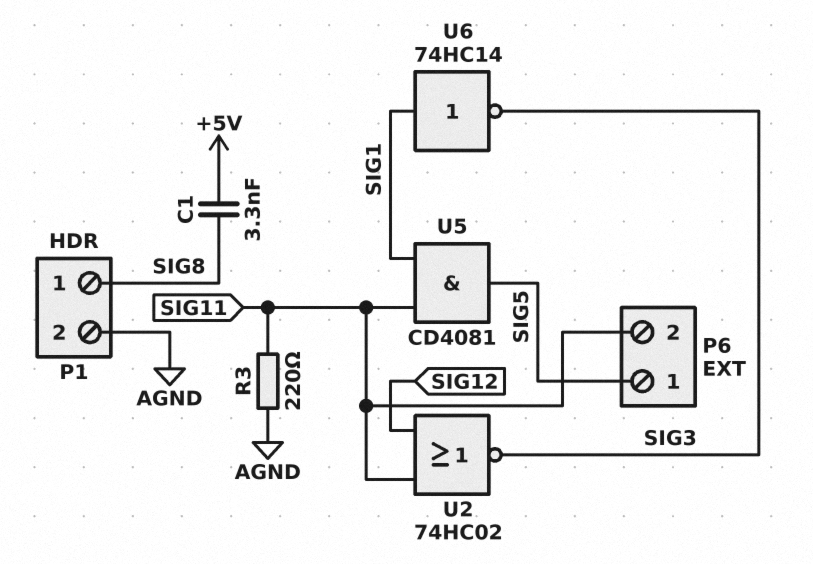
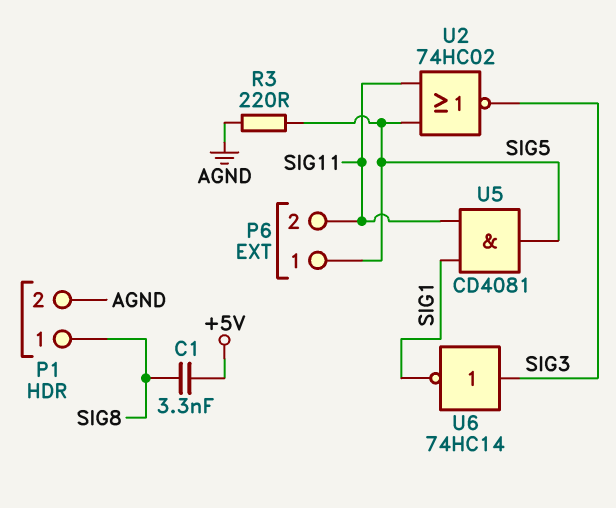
R3: 220 (AGND, SIG11) -> 220 (AGND, SIG5)
U2: NOR 74HC02 (in SIG11, in SIG12, out SIG3) -> NOR 74HC02 (in SIG5, in SIG11, out SIG3)
U6: NOT 74HC14 (in SIG1, out SIG3) -> NOT 74HC14 (in SIG3, out SIG1)

